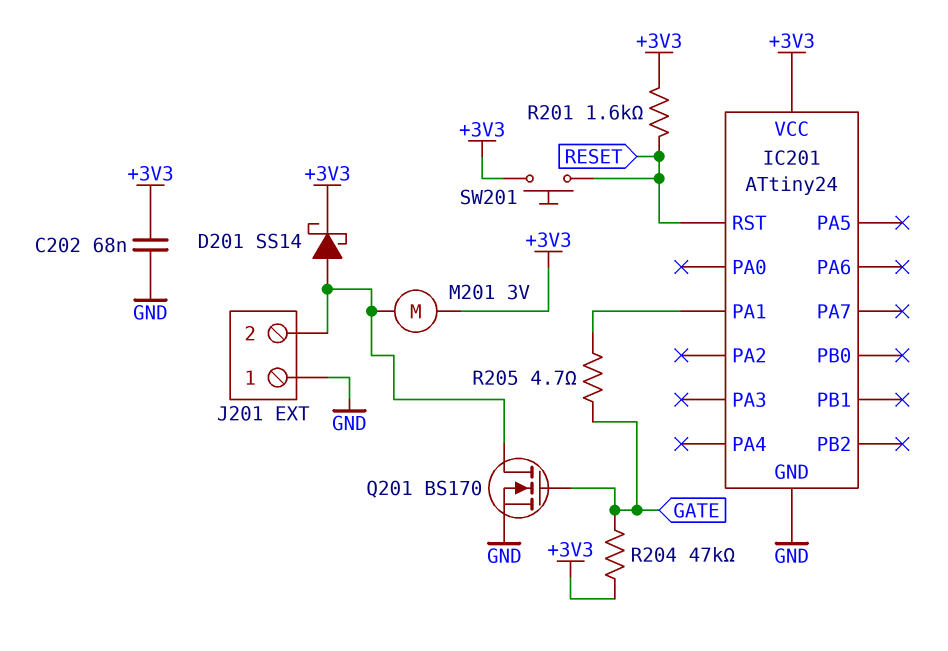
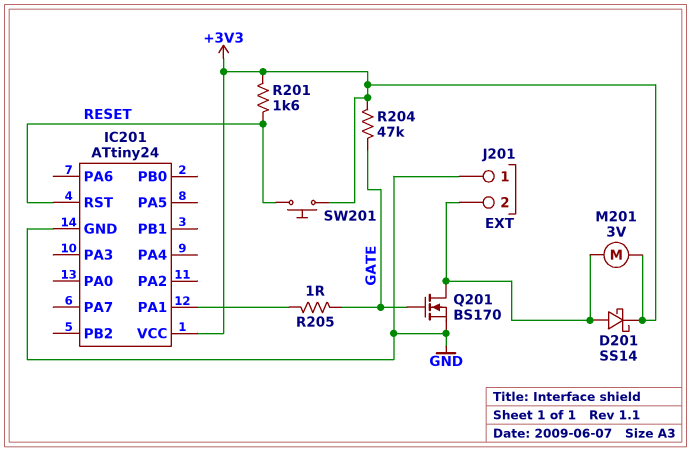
C202: 68nF (+3V3, GND) -> none
R205: 4.7 (GATE, IC201/PA1) -> 1 (GATE, IC201/PA1)

